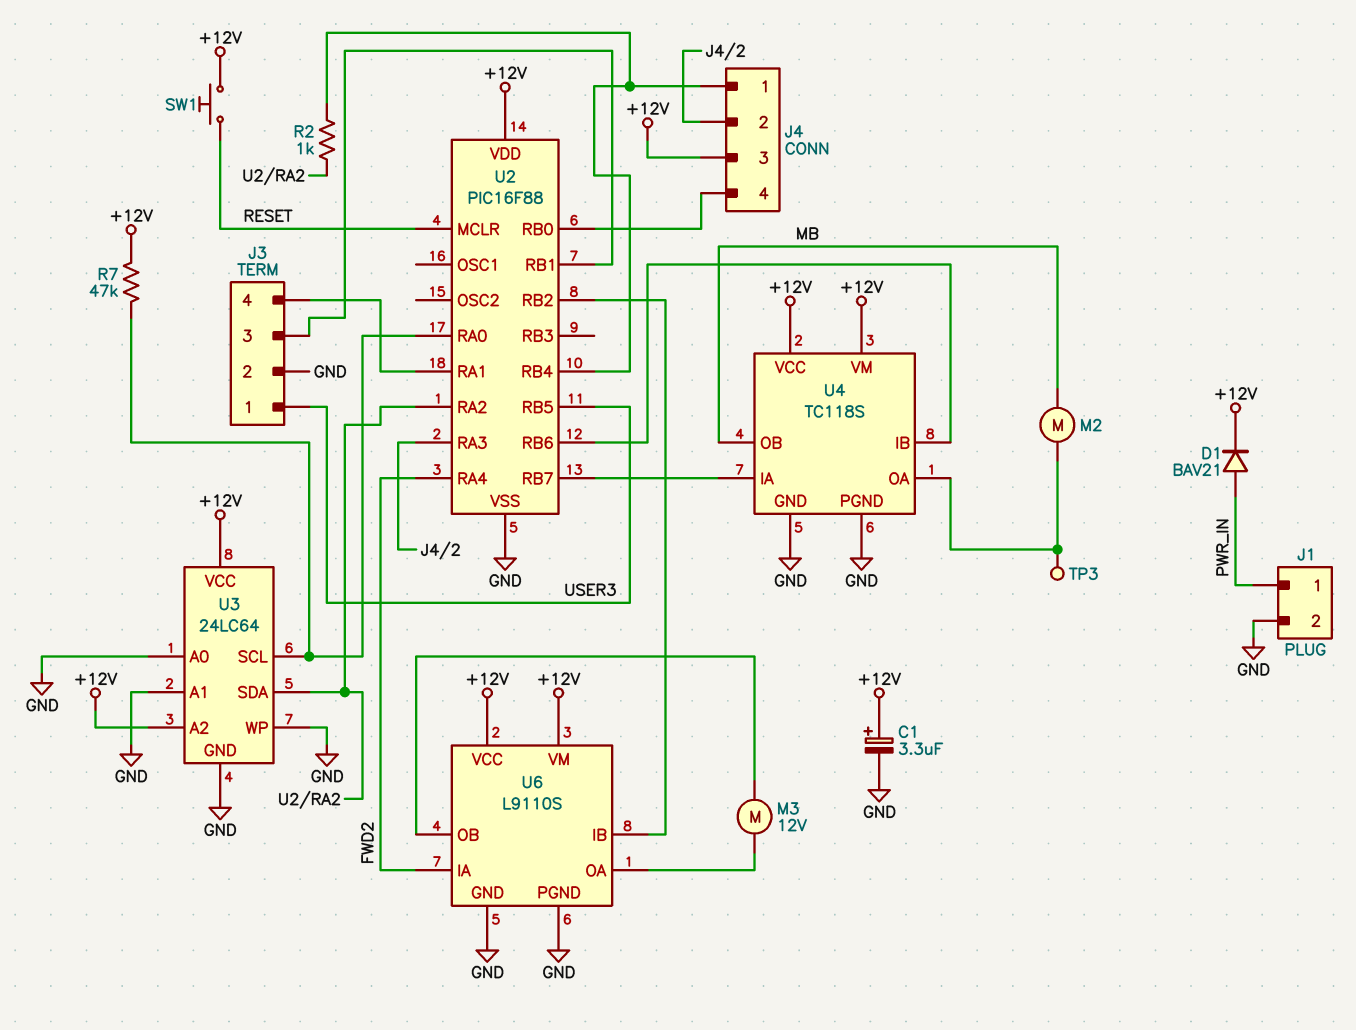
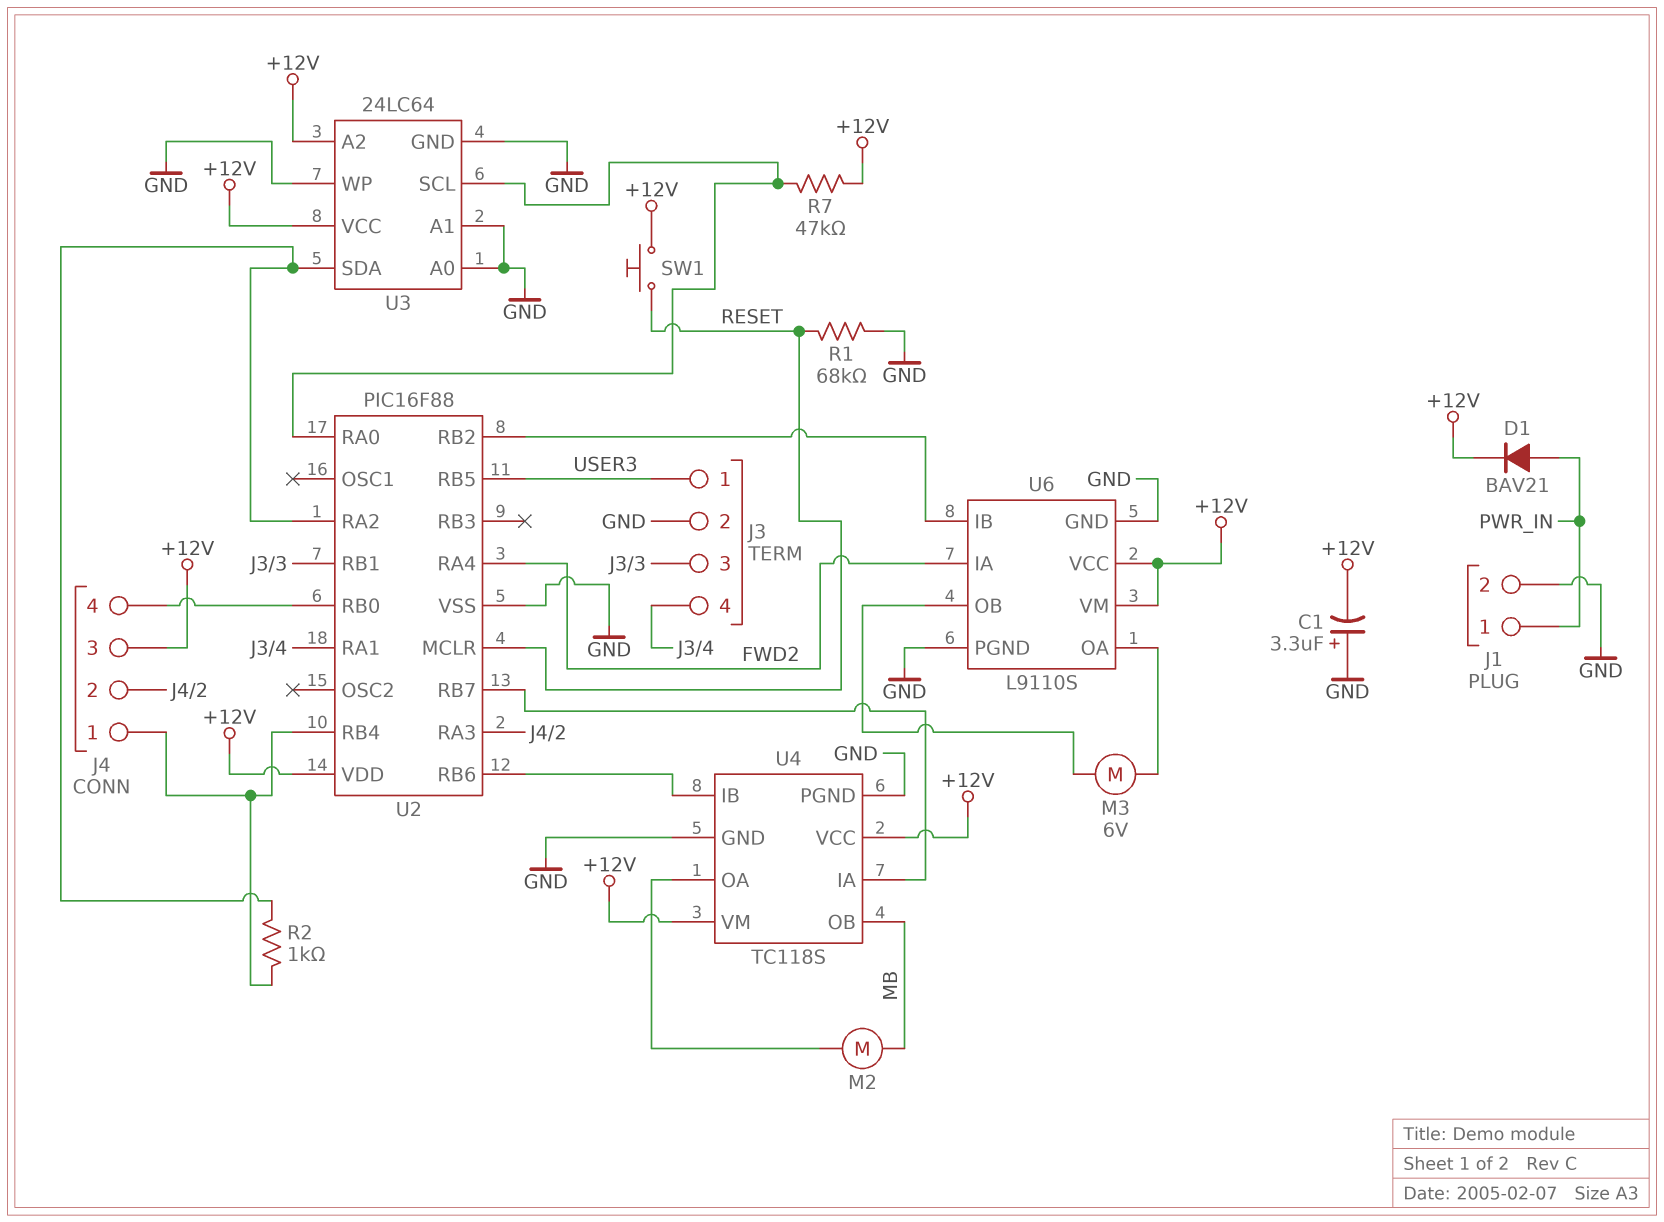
C1: 3.3uF (plus +12V, minus GND) -> 3.3uF (plus GND, minus +12V)
M3: motor 12V (U6/OA, U6/OB) -> motor 6V (U6/OA, U6/OB)
R1: none -> 68k (GND, RESET)
TP3: test point (U4/OA) -> none

